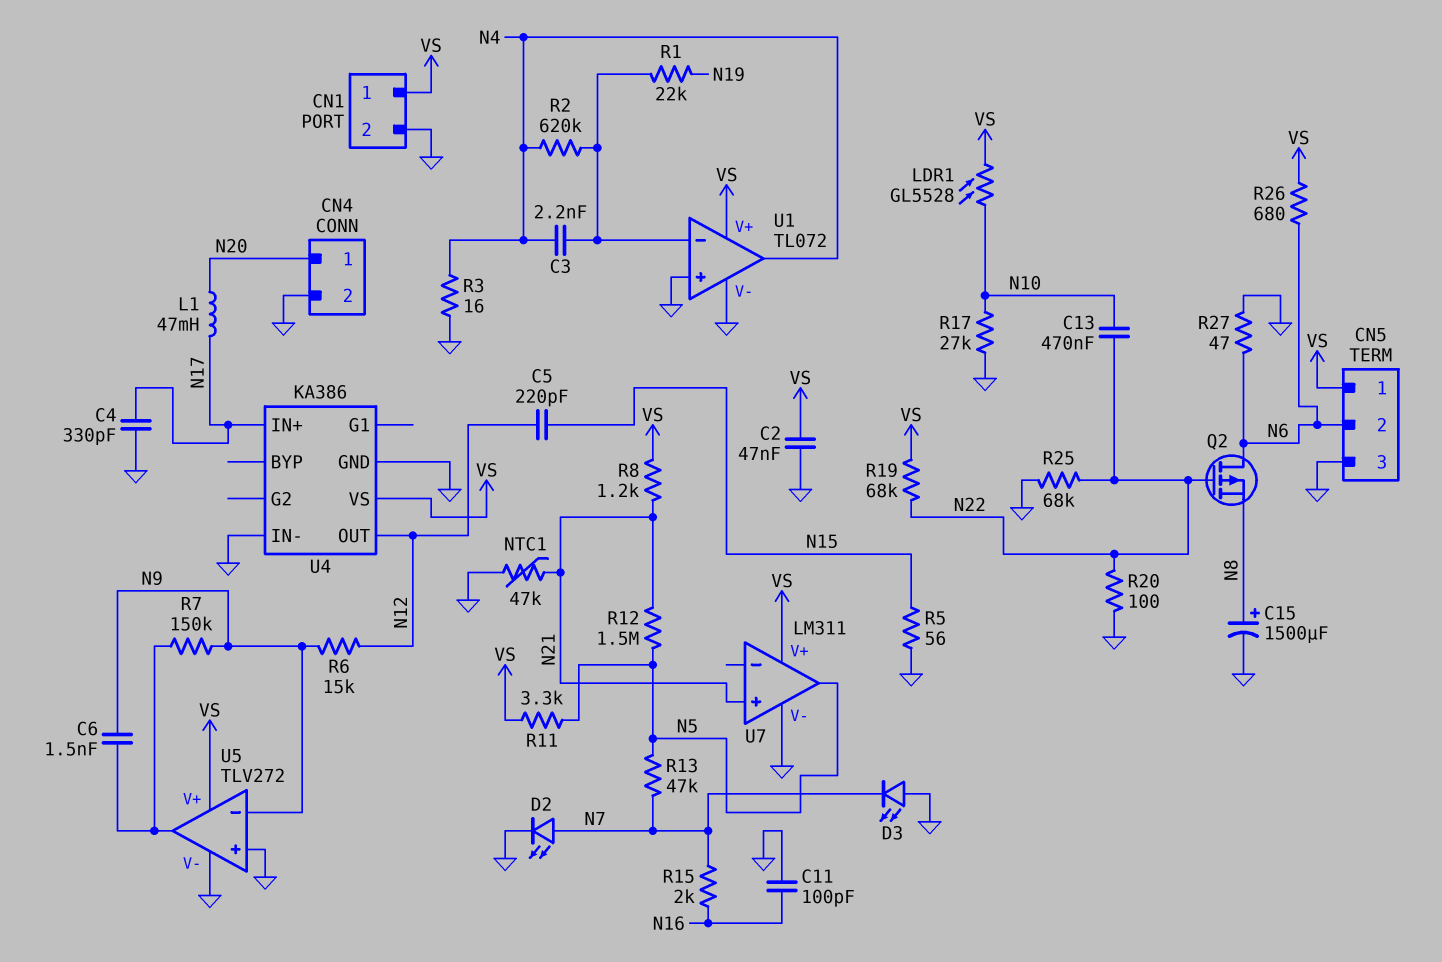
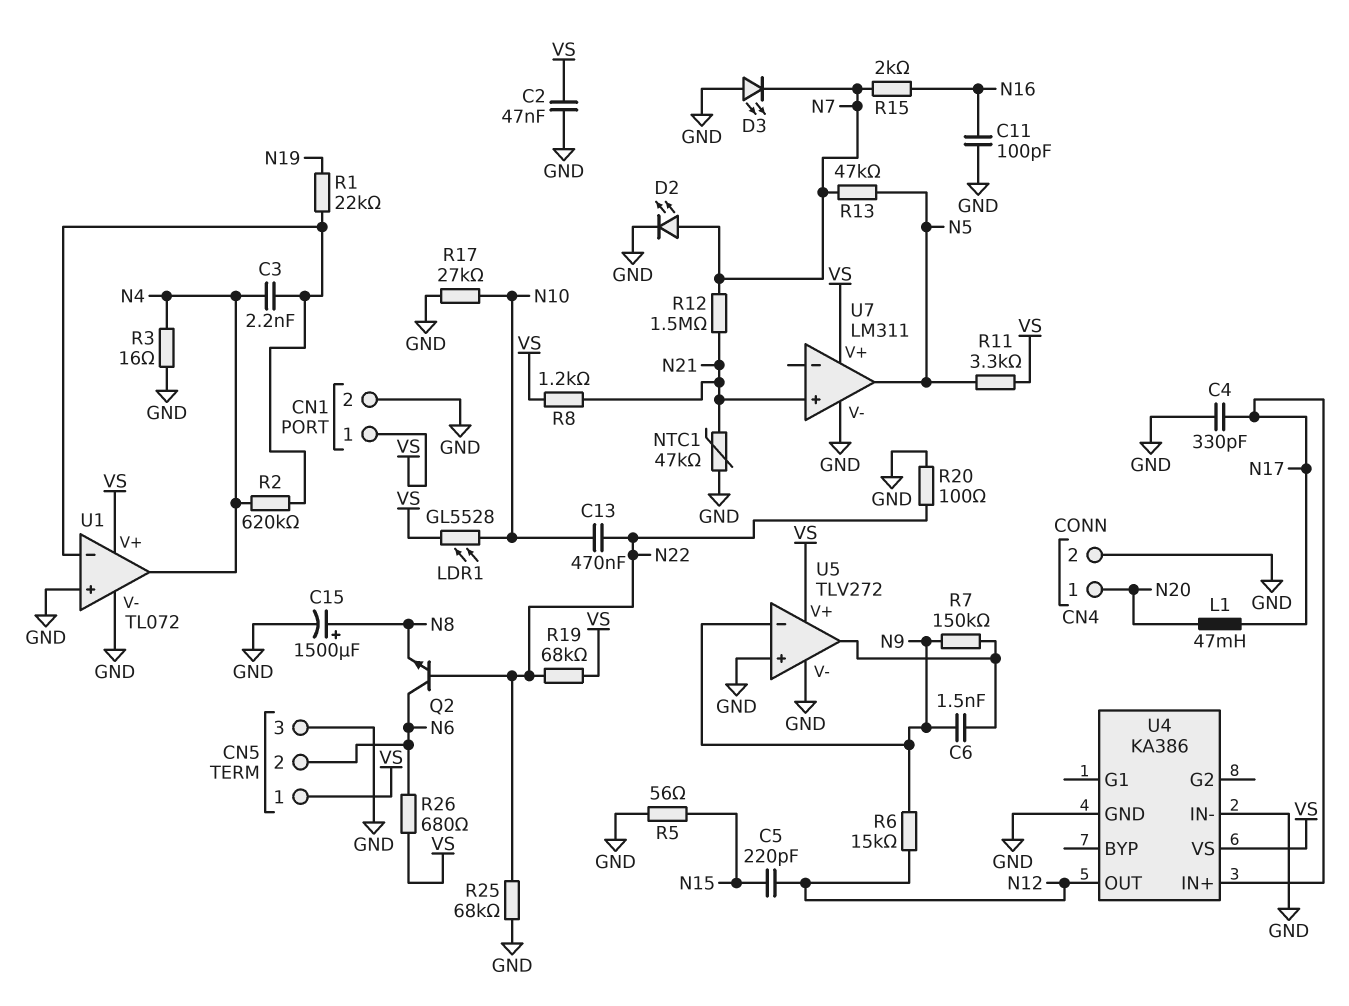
Q2: PMOS (G N22, D N6, S N8) -> NPN (B N22, C N6, E N8)
R12: 1.5M (N5, N21) -> 1.5M (N7, N21)
R27: 47 (GND, N6) -> none

